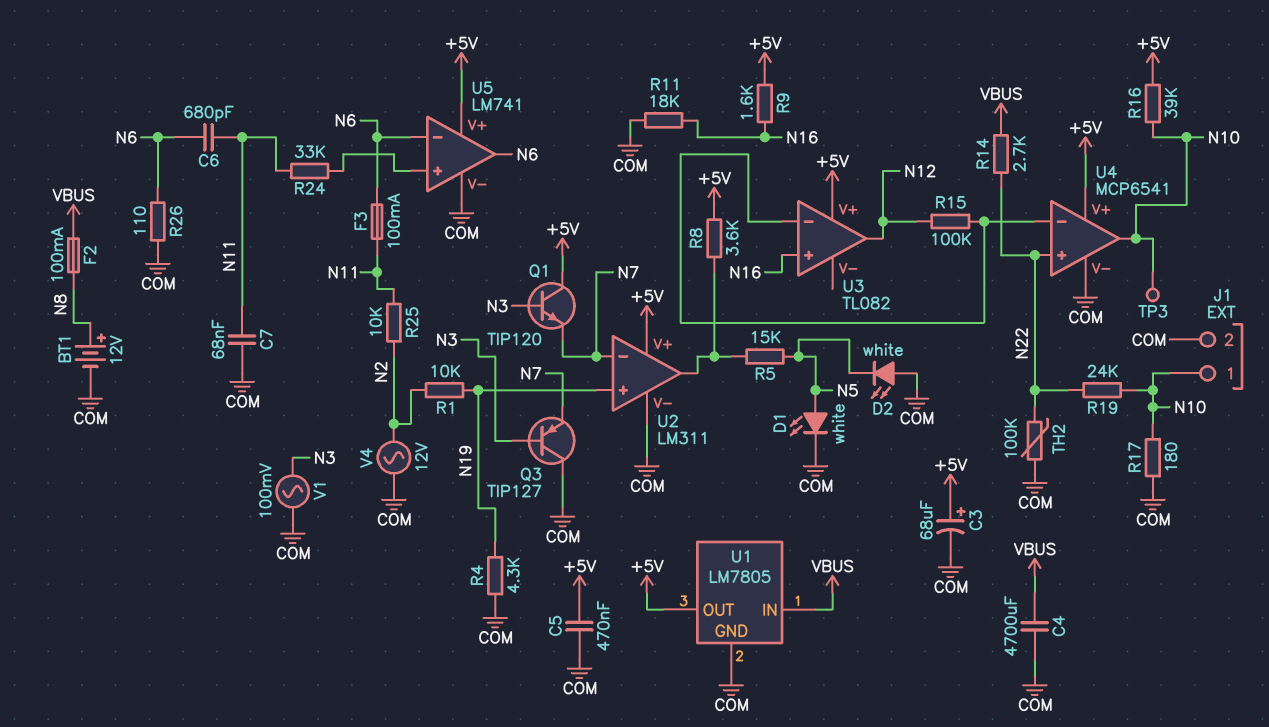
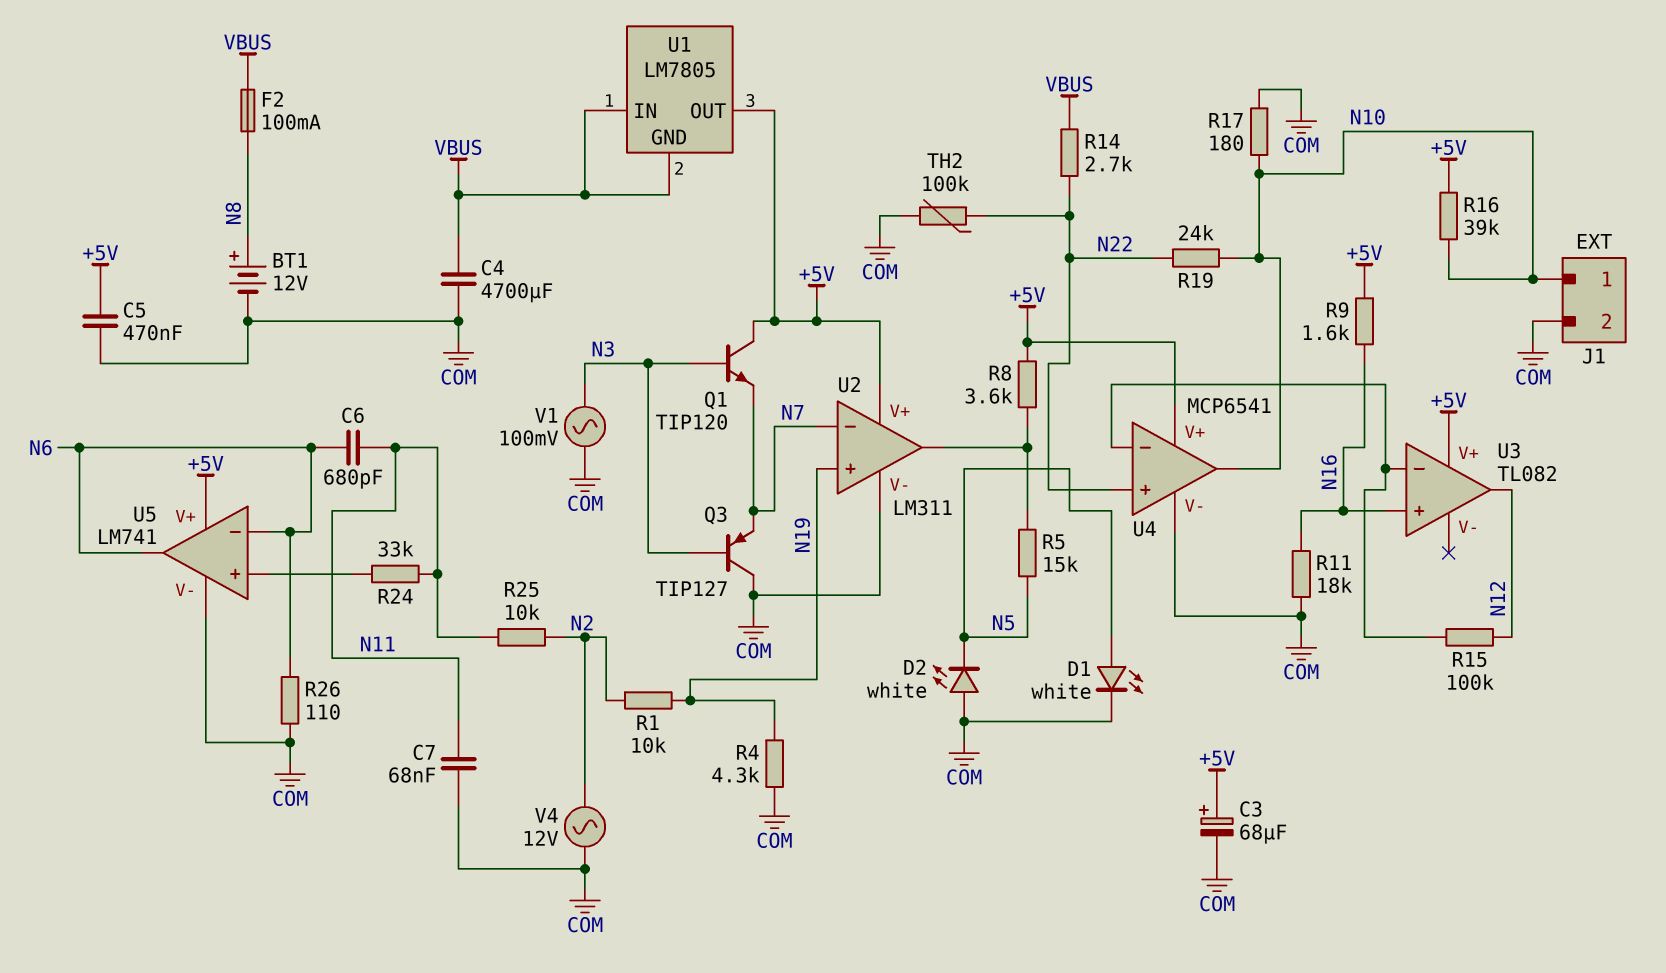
F3: 100mA (N6, N11) -> none
TP3: test point (N10) -> none
U1 pin GND: COM -> VBUS

